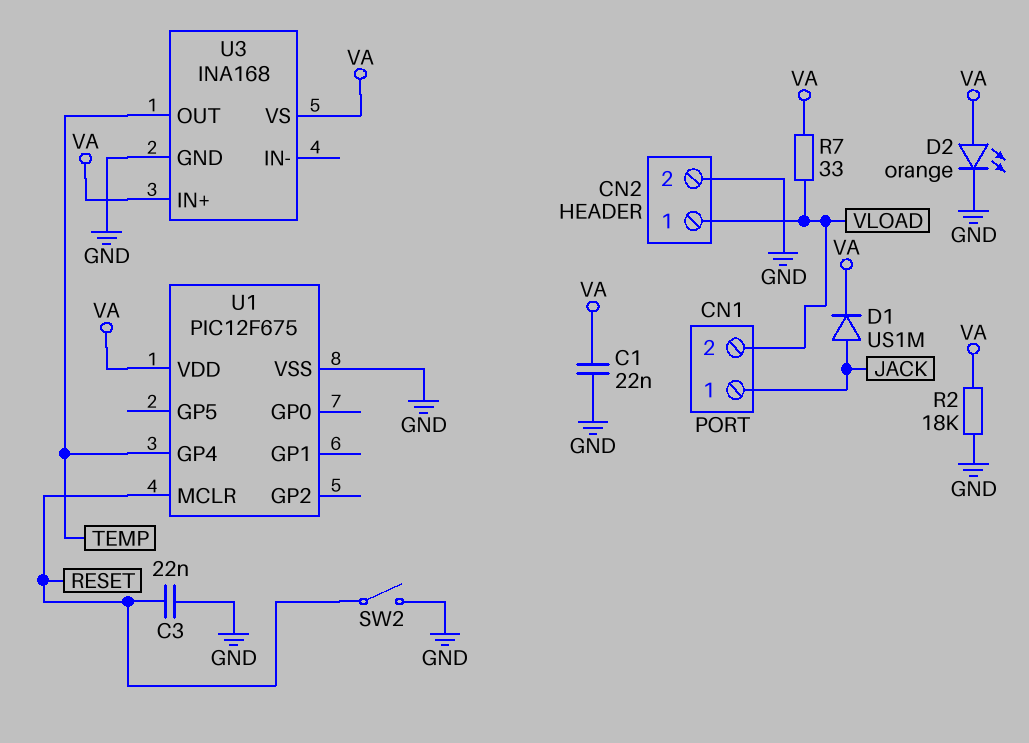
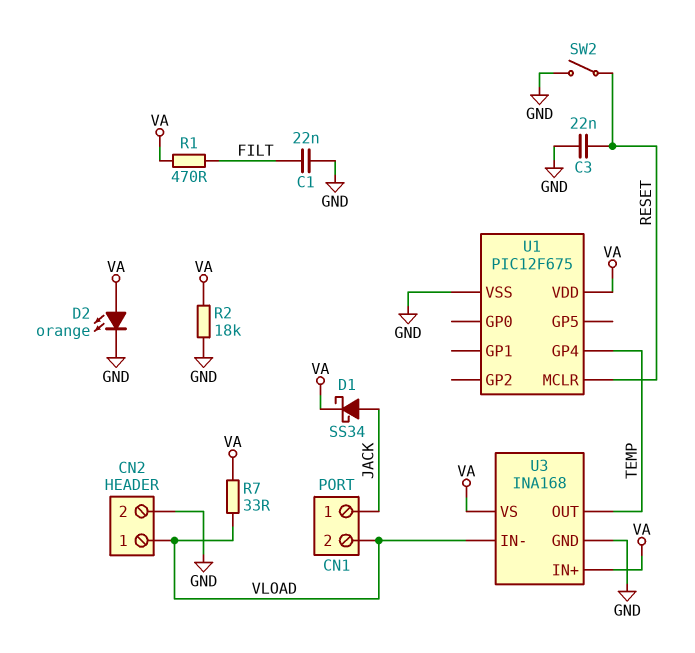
C1: 22nF (GND, VA) -> 22nF (FILT, GND)
D1: diode US1M (A JACK, K VA) -> schottky SS34 (A JACK, K VA)
R1: none -> 470 (FILT, VA)
U3 pin IN-: none -> VLOAD

